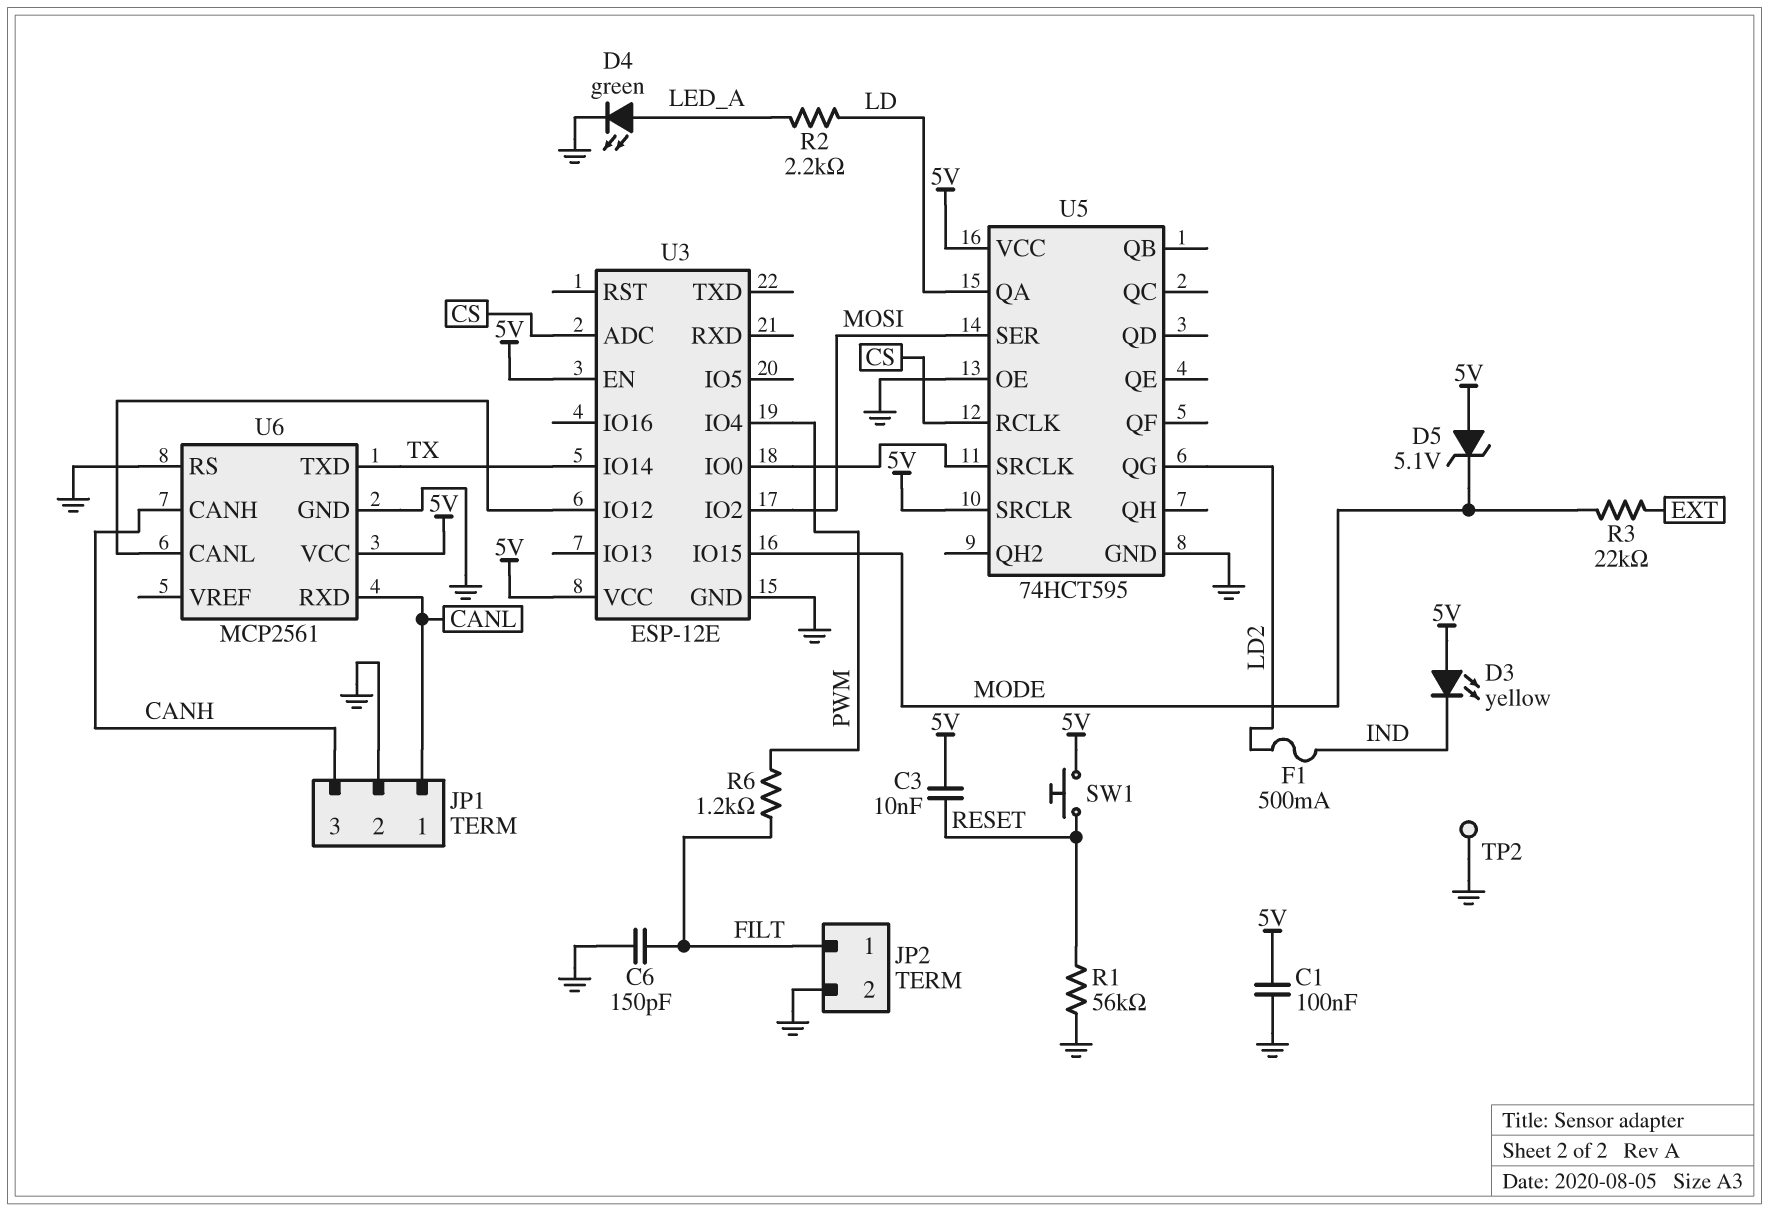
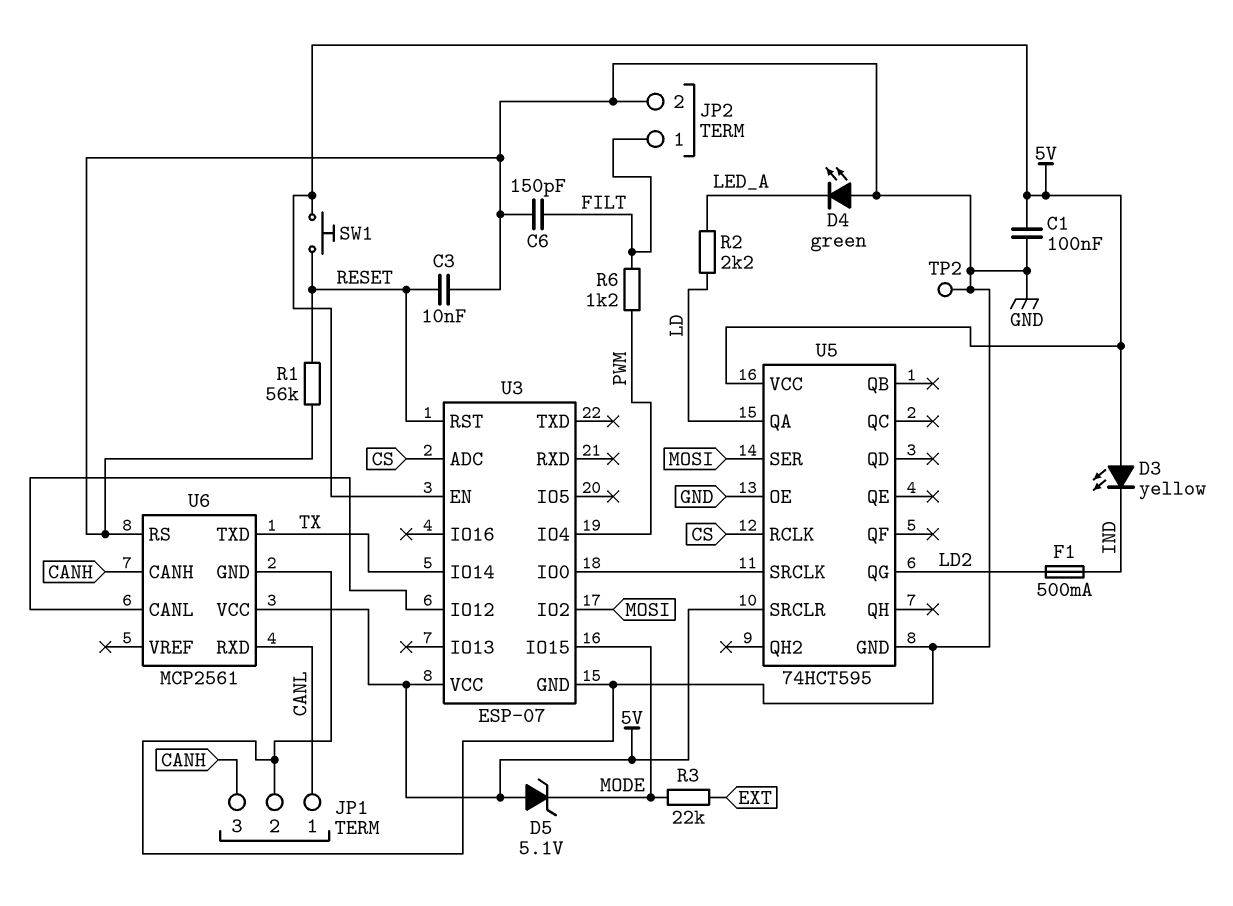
C3: 10nF (5V, RESET) -> 10nF (GND, RESET)
D4: LED green (A LED_A, K GND) -> LED green (A GND, K LED_A)
U3: ESP-12E -> ESP-07
U3 pin RST: none -> RESET

